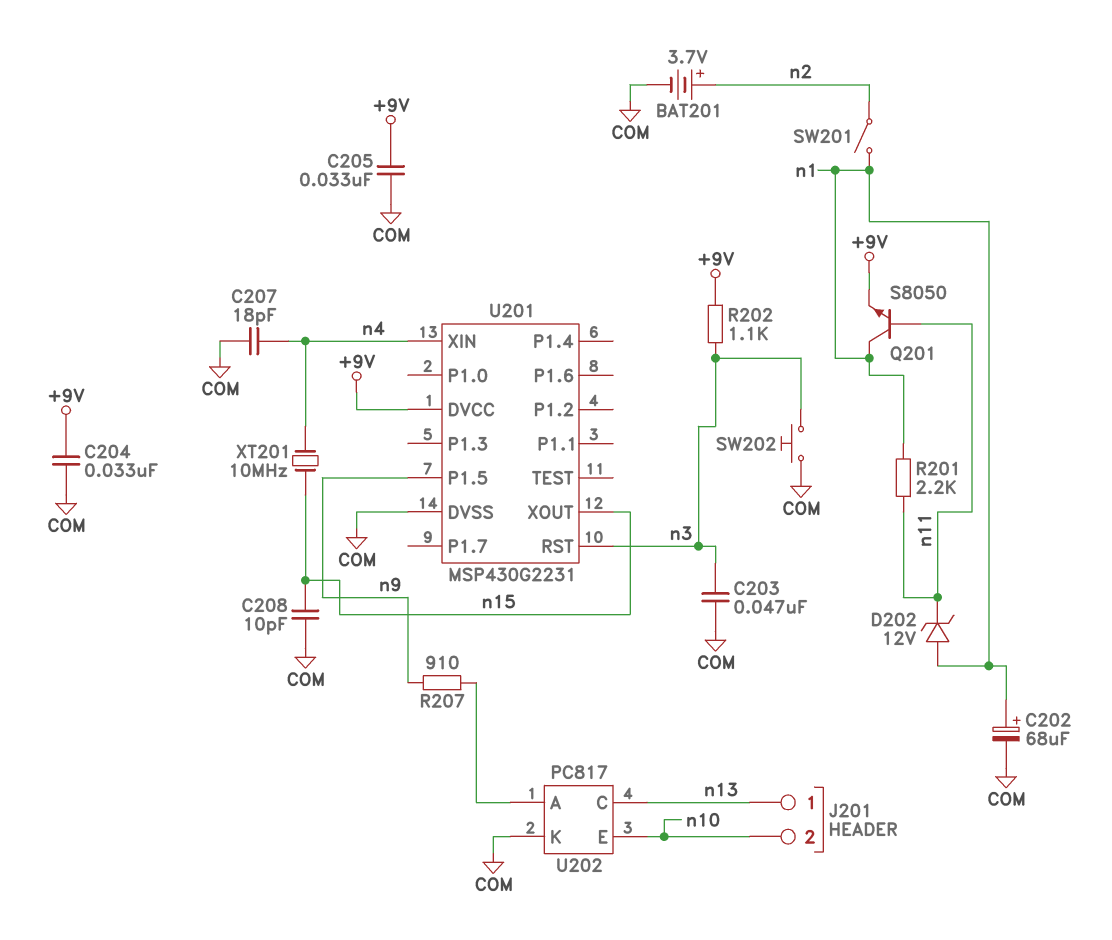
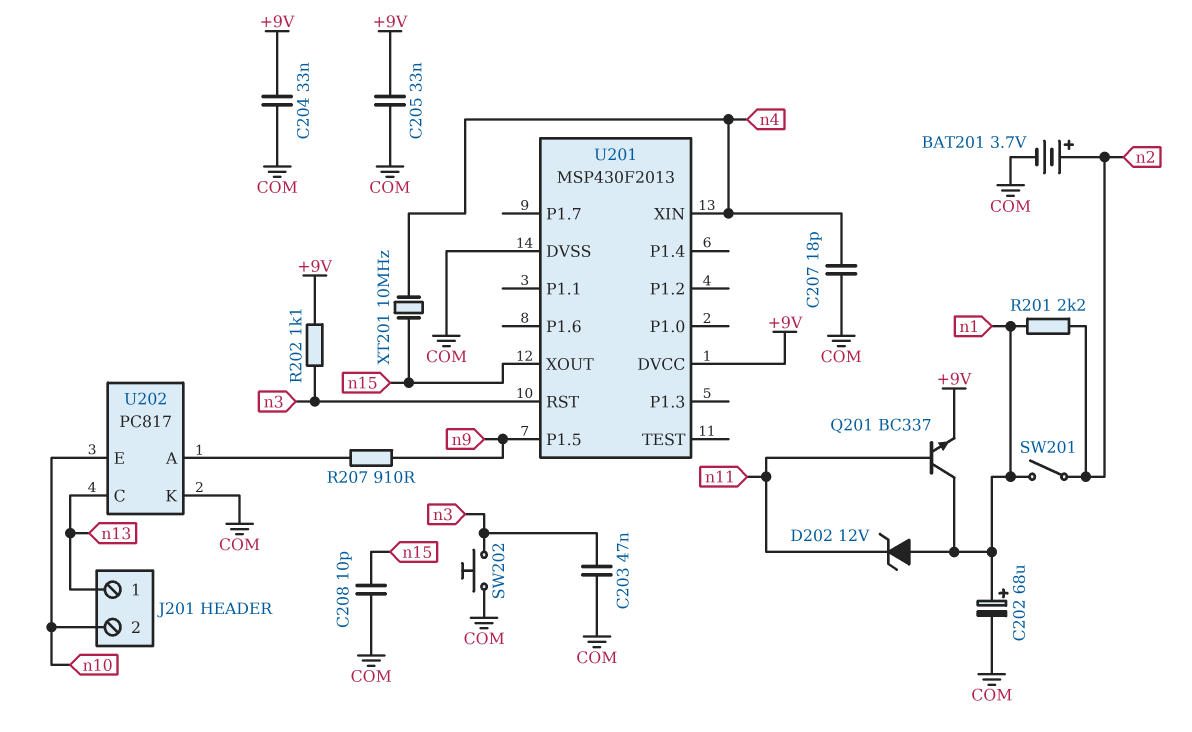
Q201: NPN S8050 (B n11, C n1, E +9V) -> NPN BC337 (B n11, C n1, E +9V)
R201: 2.2k (n1, n11) -> 2.2k (n1, n2)
U201: MSP430G2231 -> MSP430F2013

